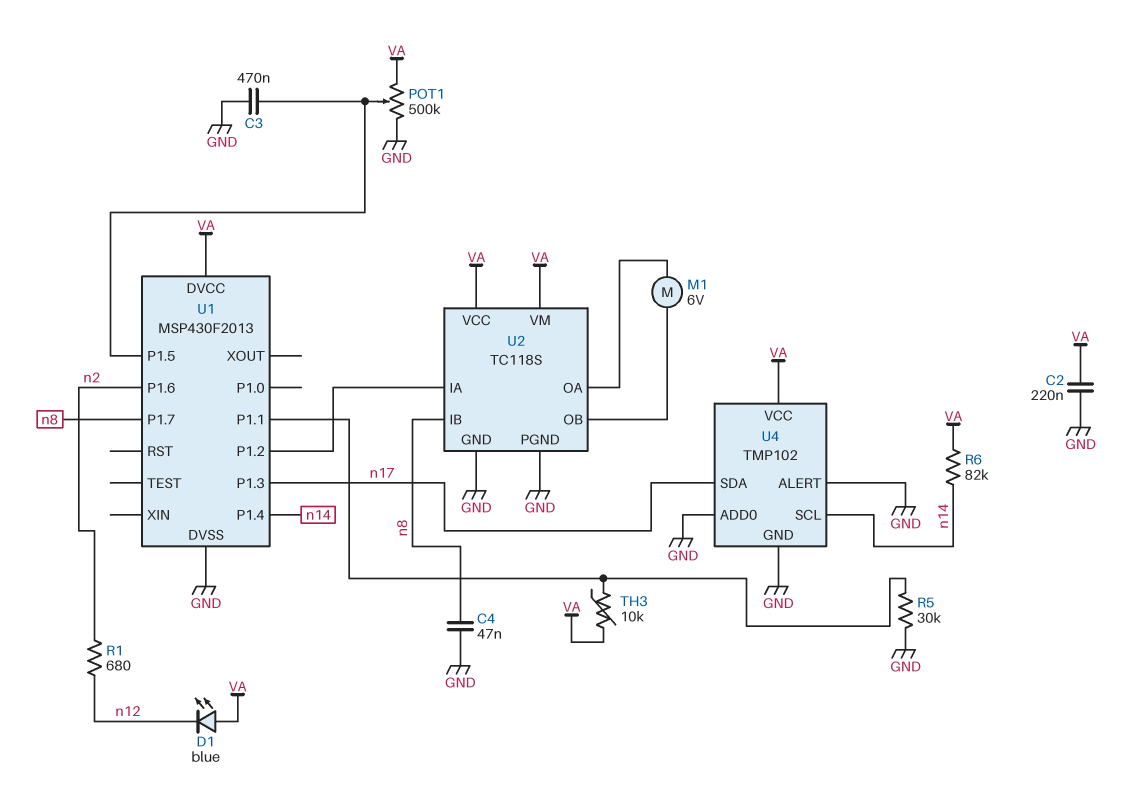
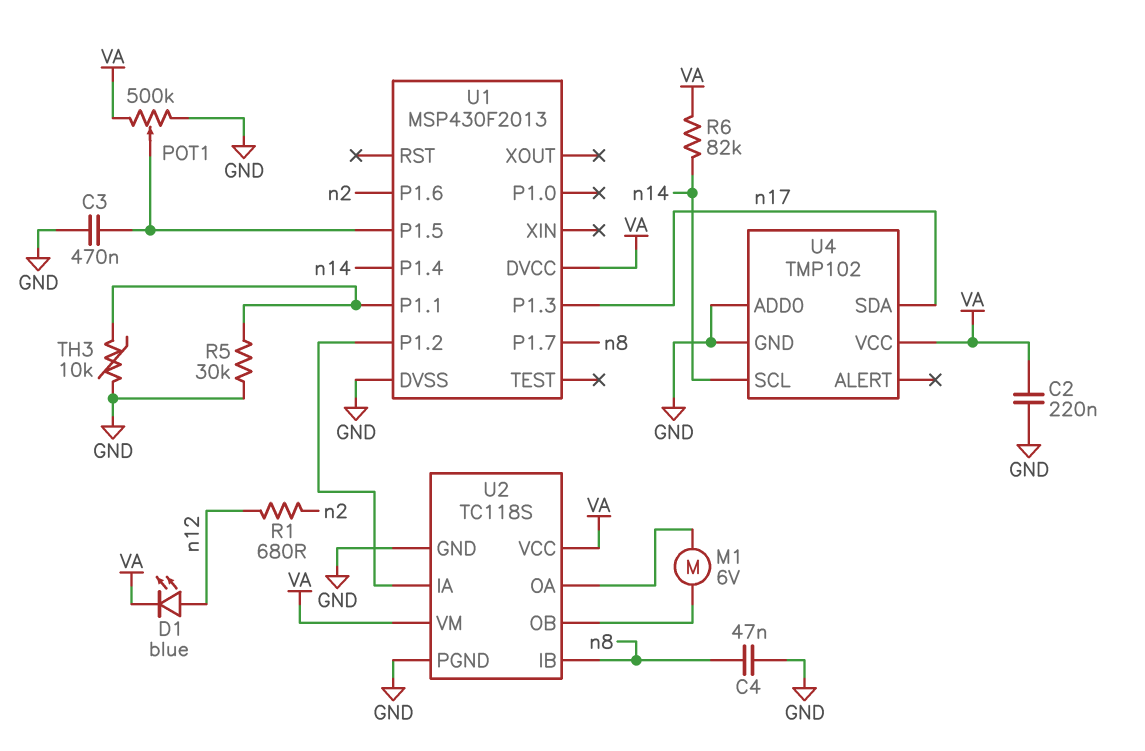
D1: LED blue (A VA, K n12) -> LED blue (A n12, K VA)
TH3: 10k (U1/P1.1, VA) -> 10k (GND, U1/P1.1)
U4 pin ALERT: GND -> none

